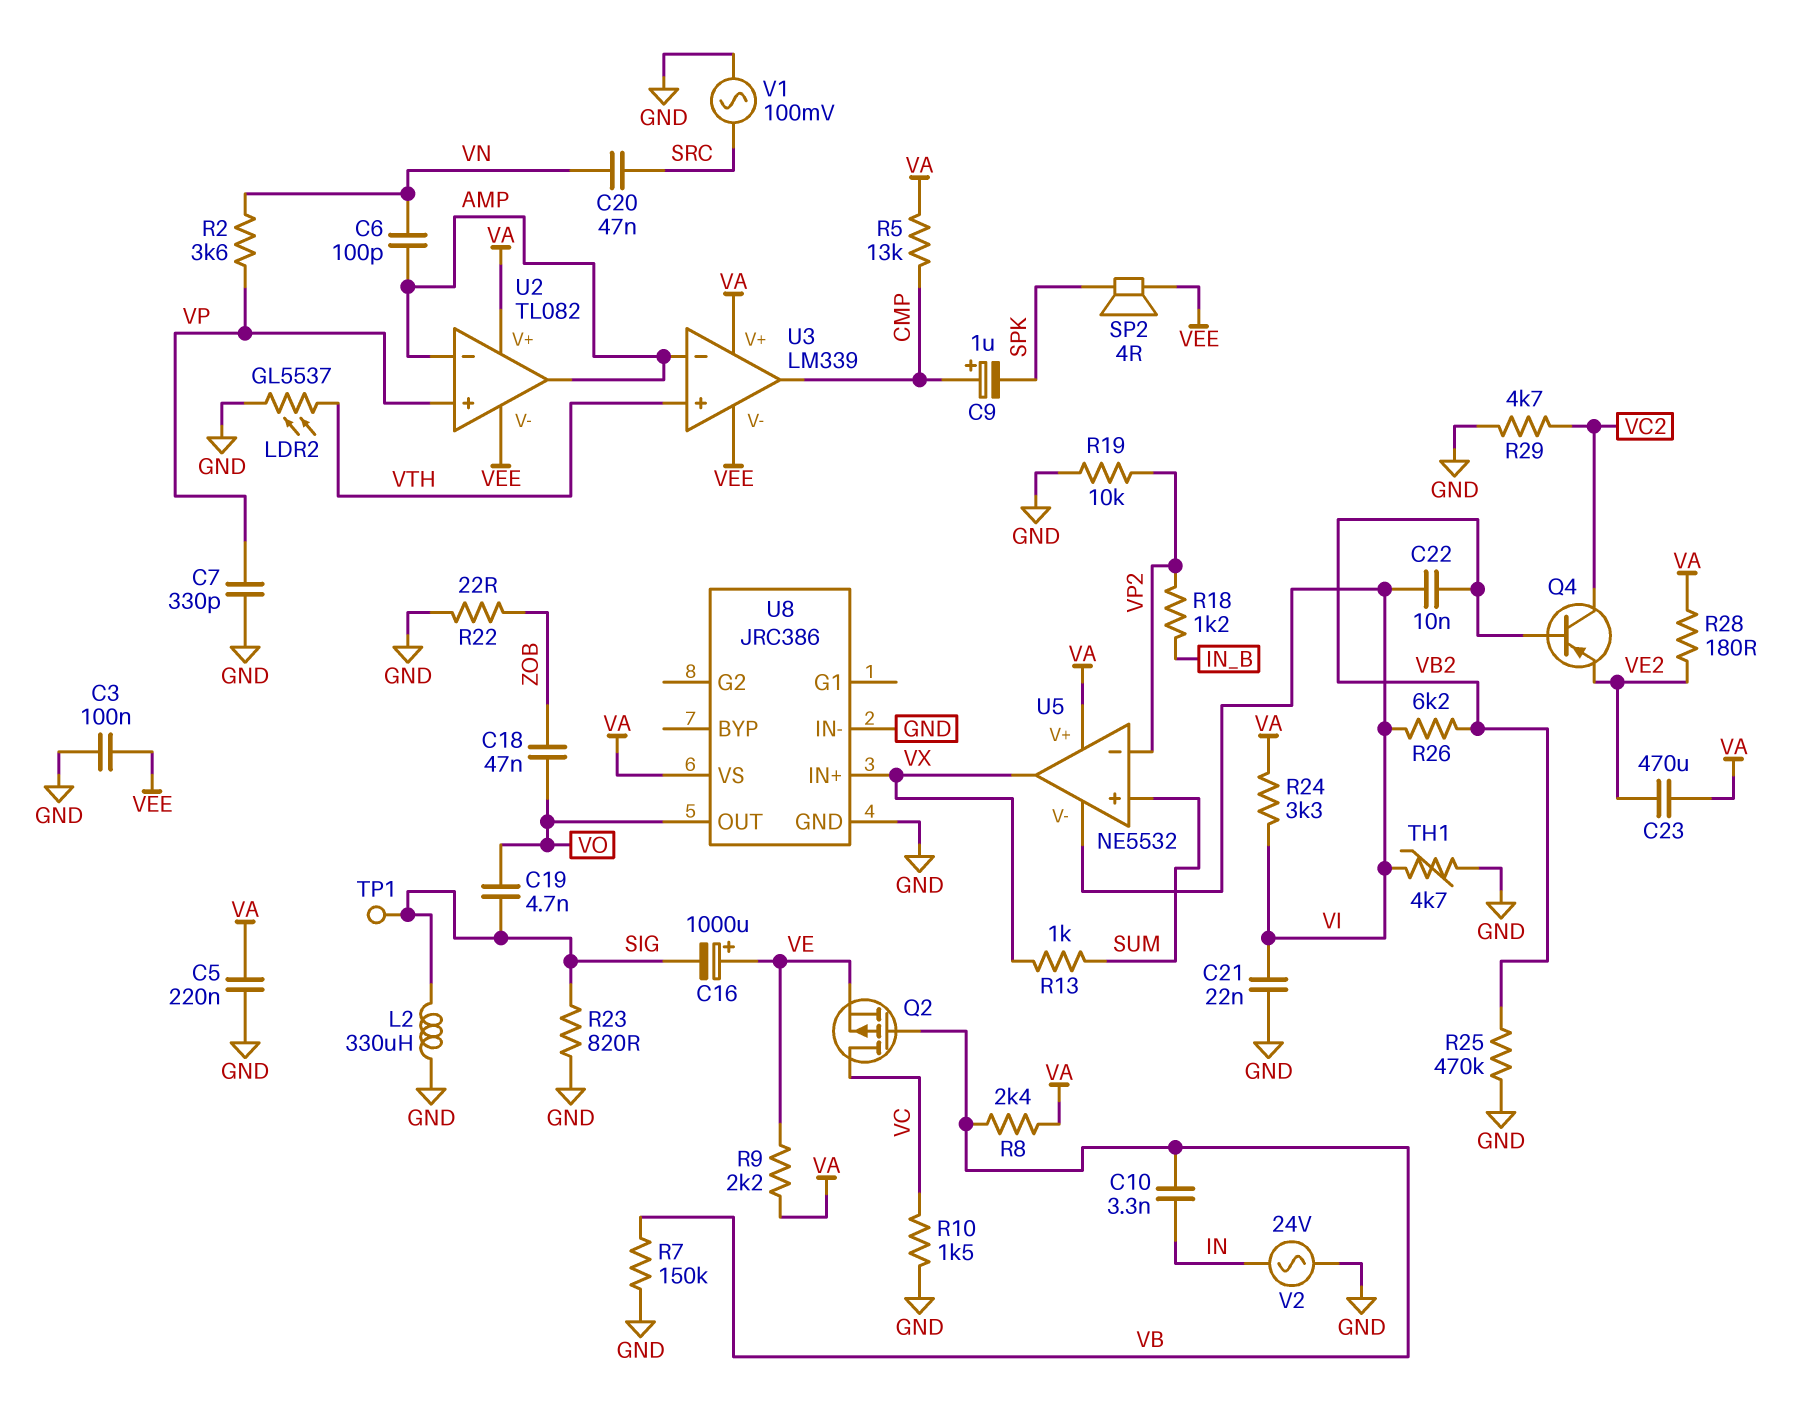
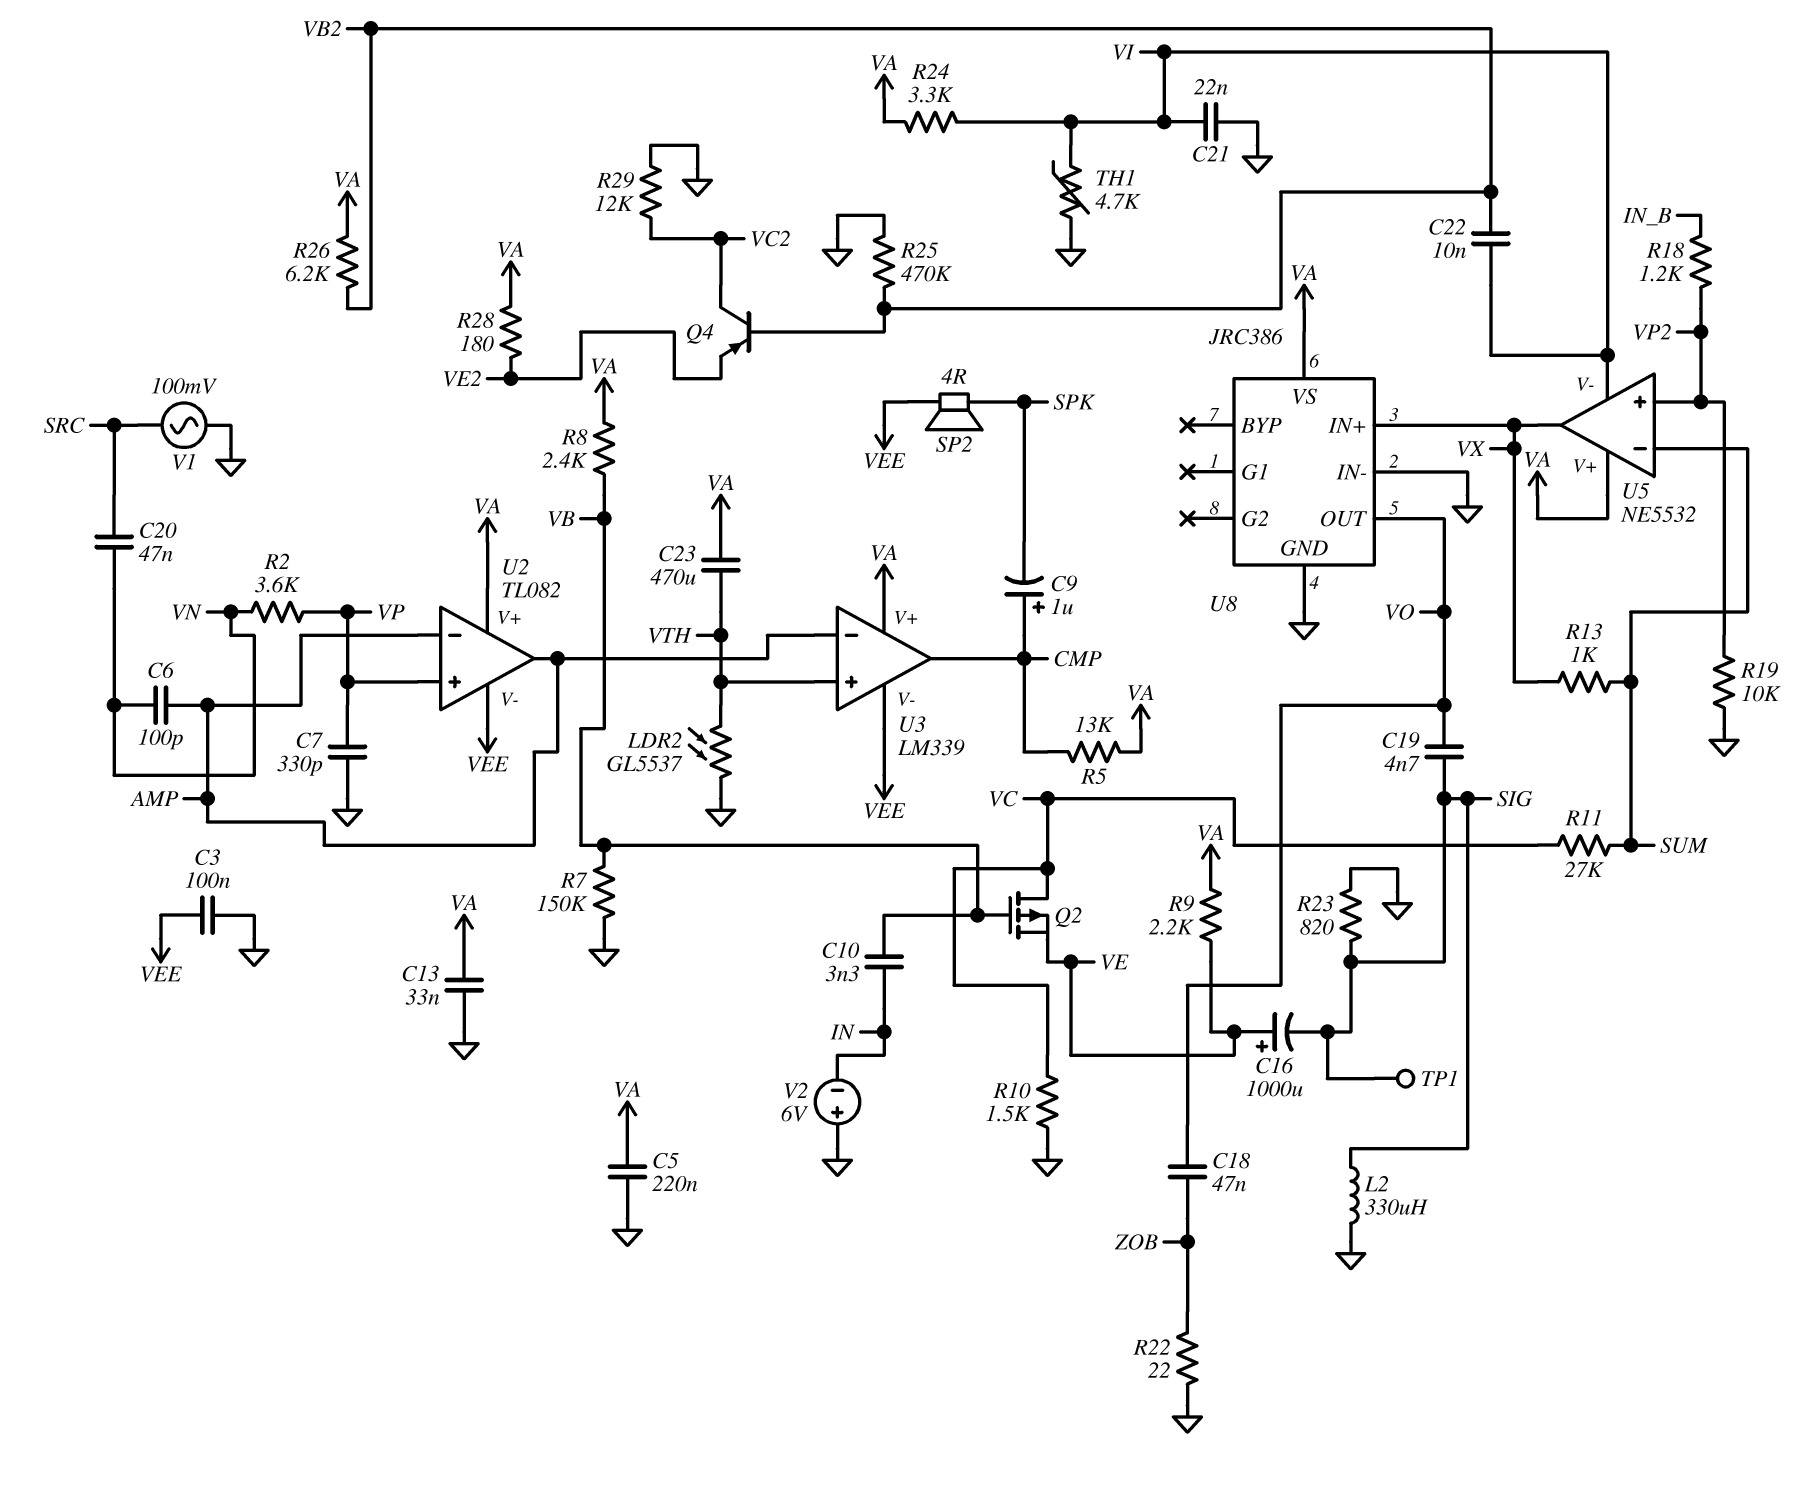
C13: none -> 33nF (GND, VA)
C23: 470uF (VA, VE2) -> 470uF (VA, VTH)
R11: none -> 27k (SUM, VC)
R26: 6.2k (VB2, VI) -> 6.2k (VA, VB2)
R29: 4.7k (GND, VC2) -> 12k (GND, VC2)
U5 pin in+: SUM -> VP2
U5 pin in-: VP2 -> SUM
V2: AC 24V (GND, IN) -> 6V (plus GND, minus IN)

